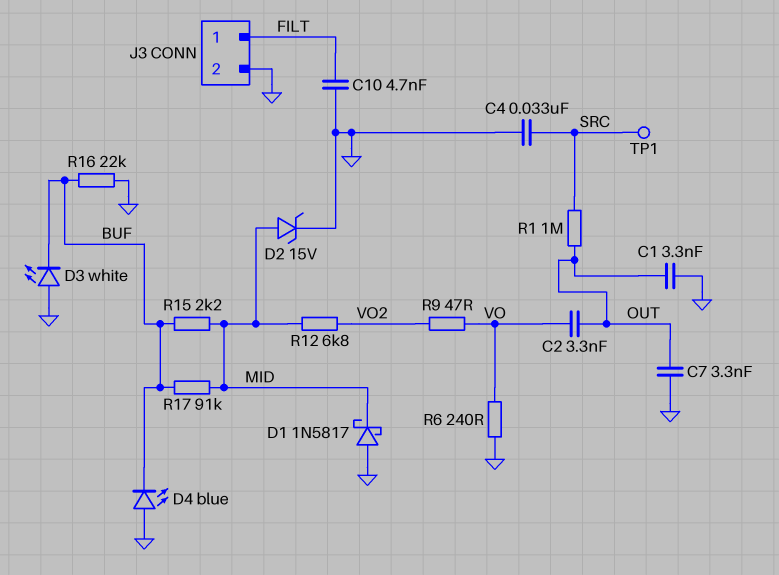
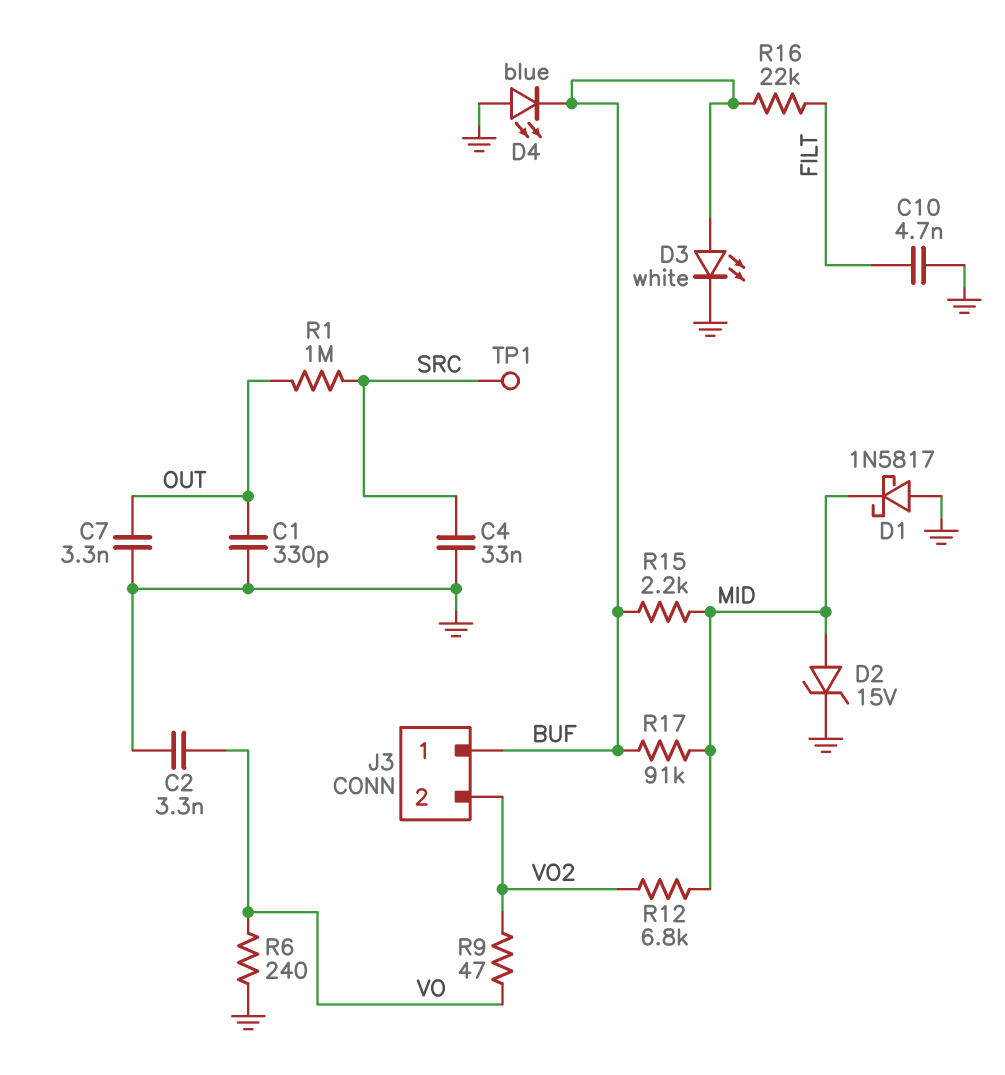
C1: 3.3nF (GND, OUT) -> 330pF (GND, OUT)
C2: 3.3nF (OUT, VO) -> 3.3nF (GND, VO)
D3: LED white (A GND, K BUF) -> LED white (A BUF, K GND)
J3 pin 1: FILT -> BUF
J3 pin 2: GND -> VO2
R16: 22k (BUF, GND) -> 22k (BUF, FILT)

